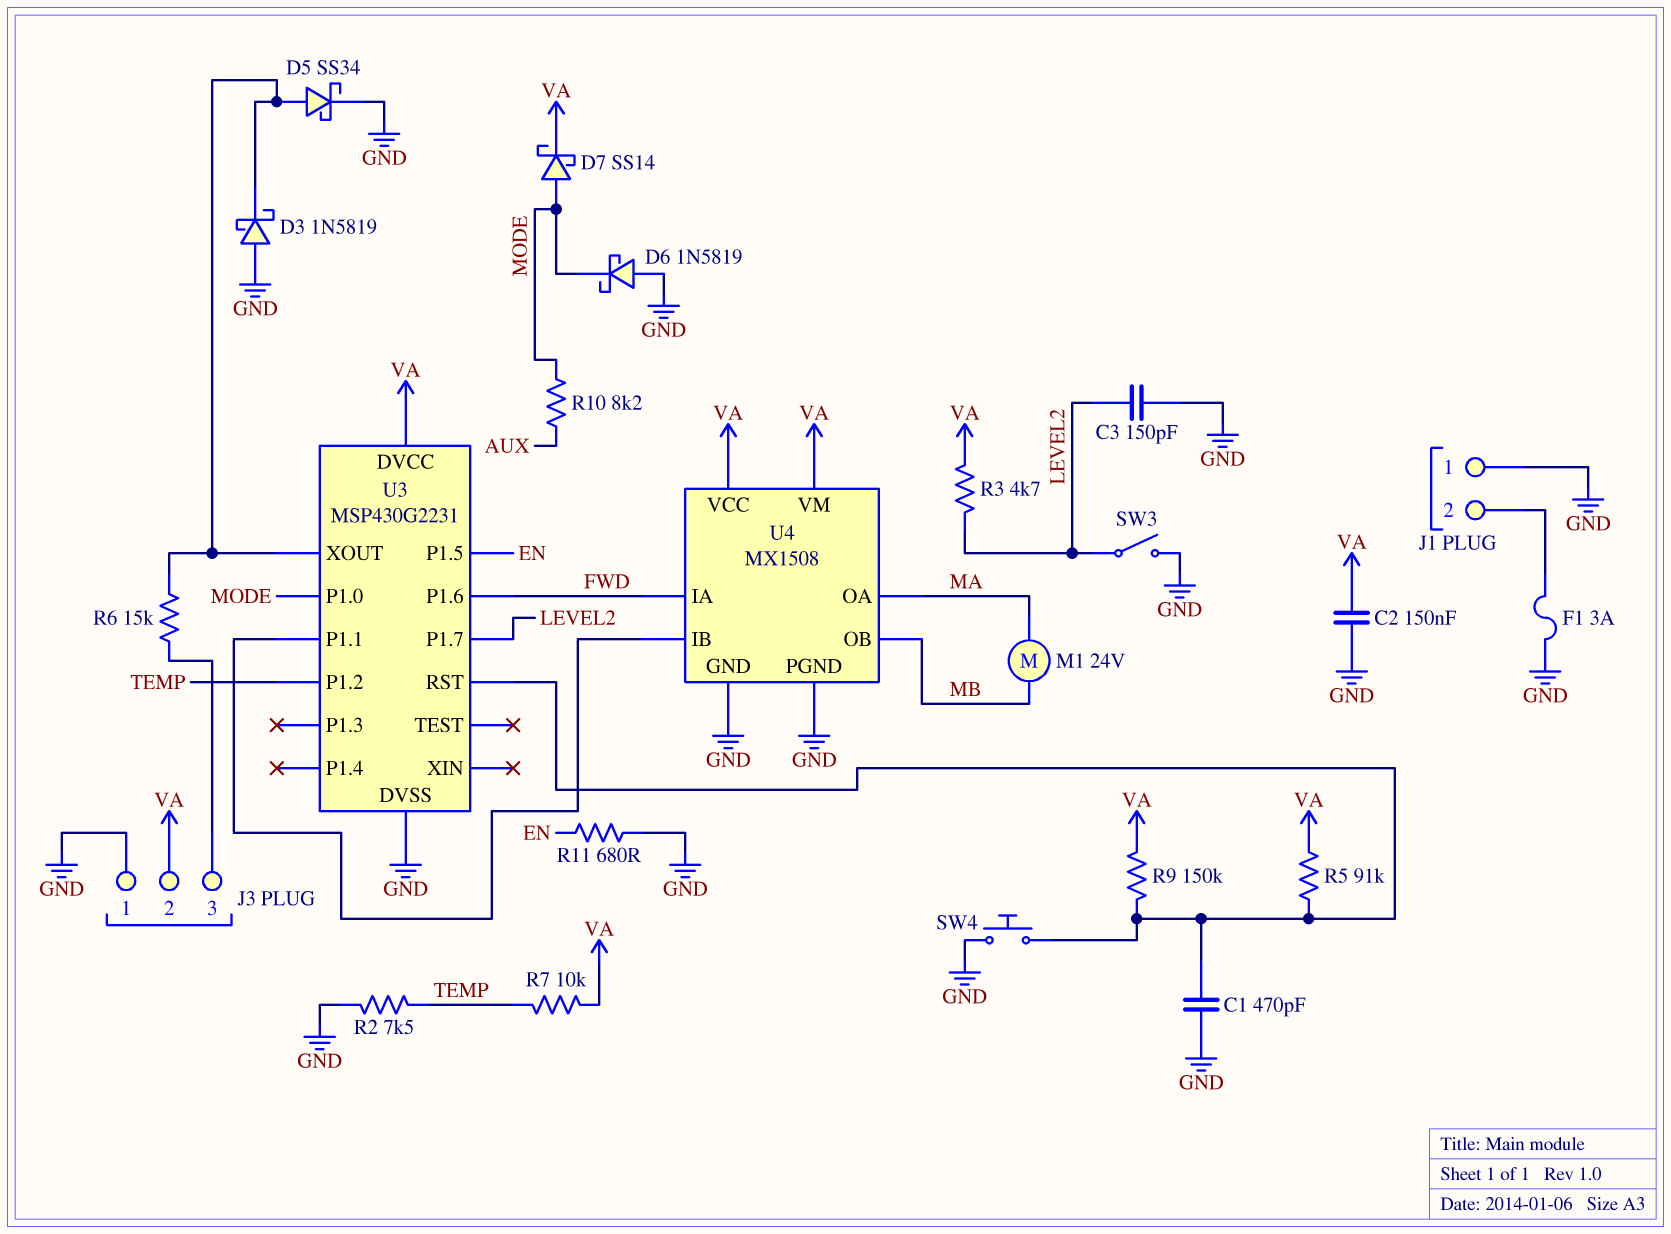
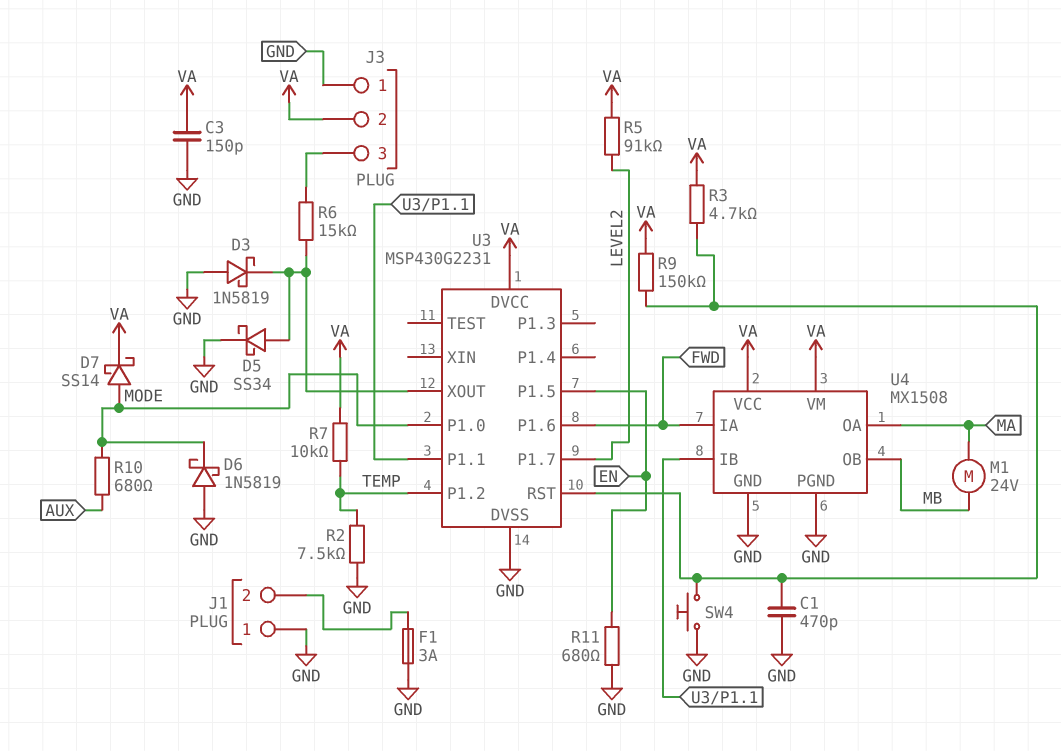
C2: 150nF (GND, VA) -> none
C3: 150pF (GND, LEVEL2) -> 150pF (GND, VA)
R3: 4.7k (LEVEL2, VA) -> 4.7k (U3/RST, VA)
R5: 91k (U3/RST, VA) -> 91k (LEVEL2, VA)
R10: 8.2k (AUX, MODE) -> 680 (AUX, MODE)
SW3: switch (GND, LEVEL2) -> none

